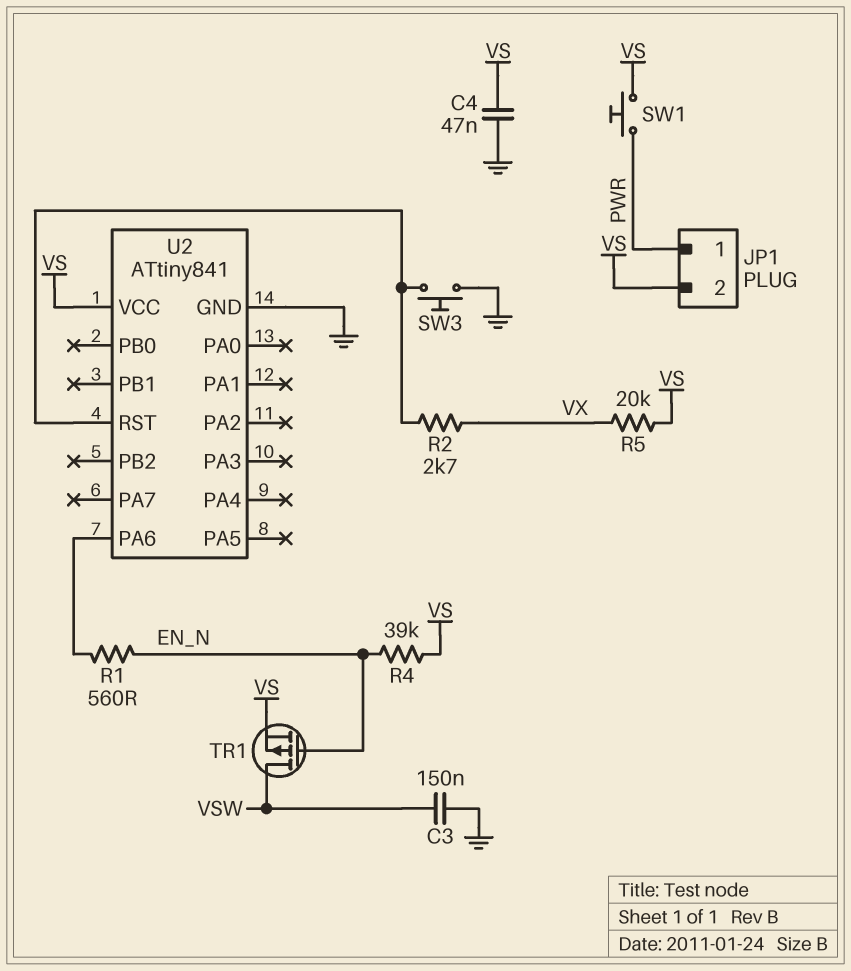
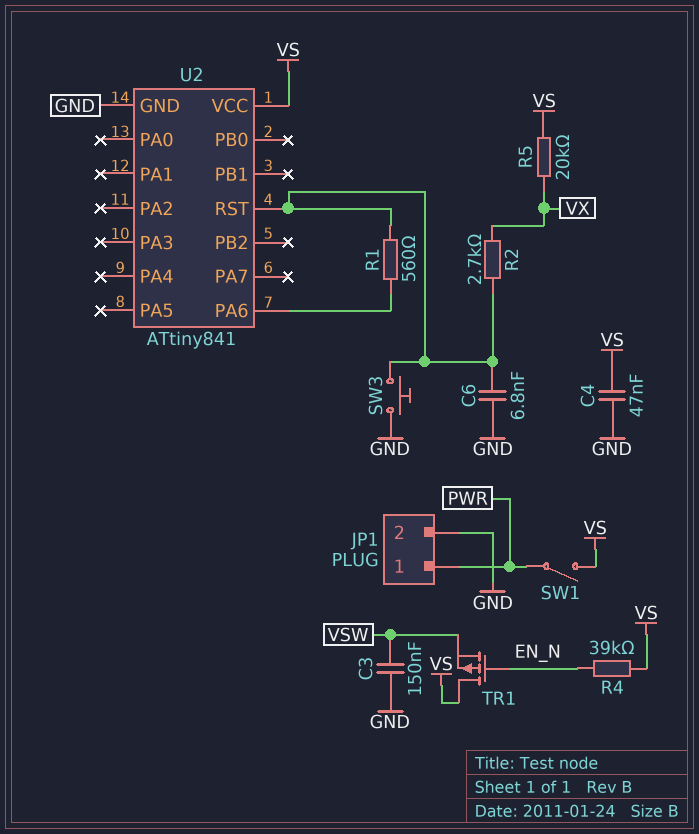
C6: none -> 6.8nF (GND, U2/RST)
JP1 pin 2: VS -> GND
R1: 560 (EN_N, U2/PA6) -> 560 (U2/PA6, U2/RST)
SW1: button (PWR, VS) -> switch (PWR, VS)
TR1: PMOS (G EN_N, D VSW, S VS) -> PMOS (G EN_N, D VS, S VSW)

